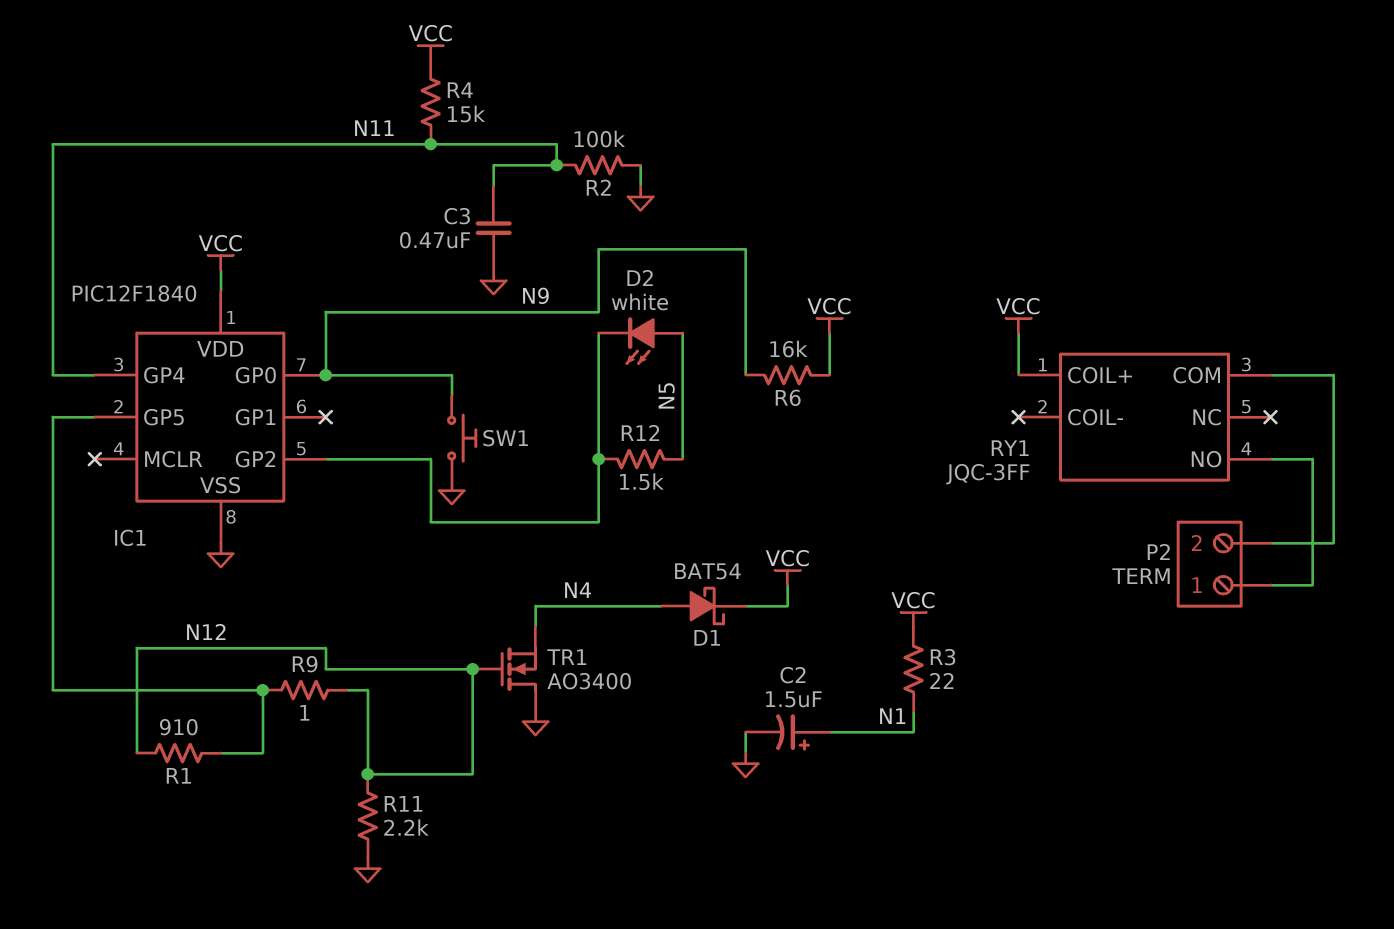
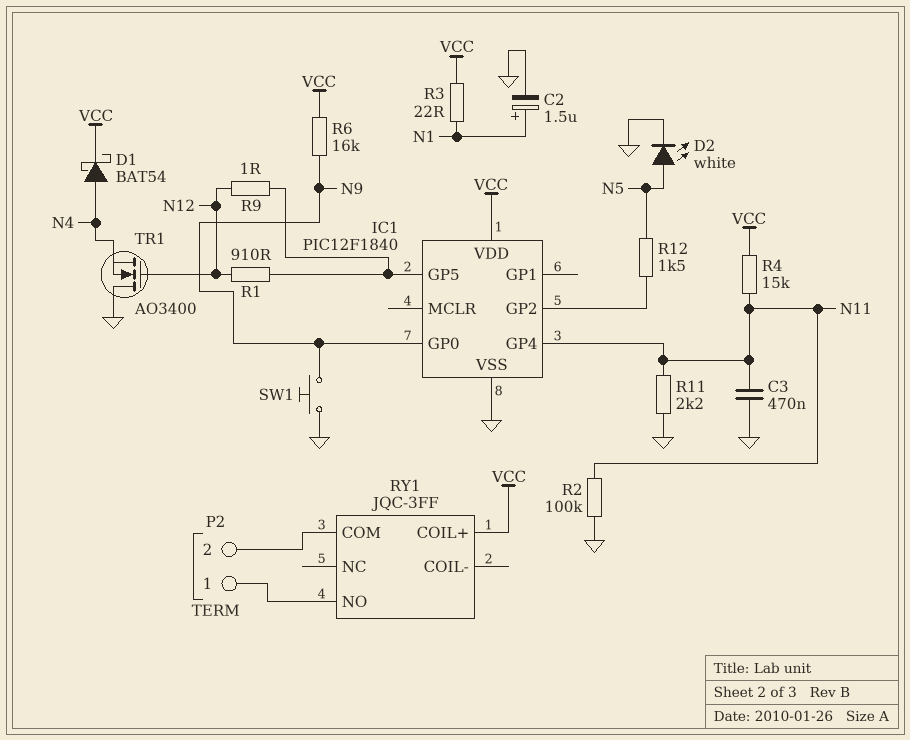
D2: LED white (A N5, K IC1/GP2) -> LED white (A N5, K GND)
R11: 2.2k (GND, N12) -> 2.2k (GND, N11)

